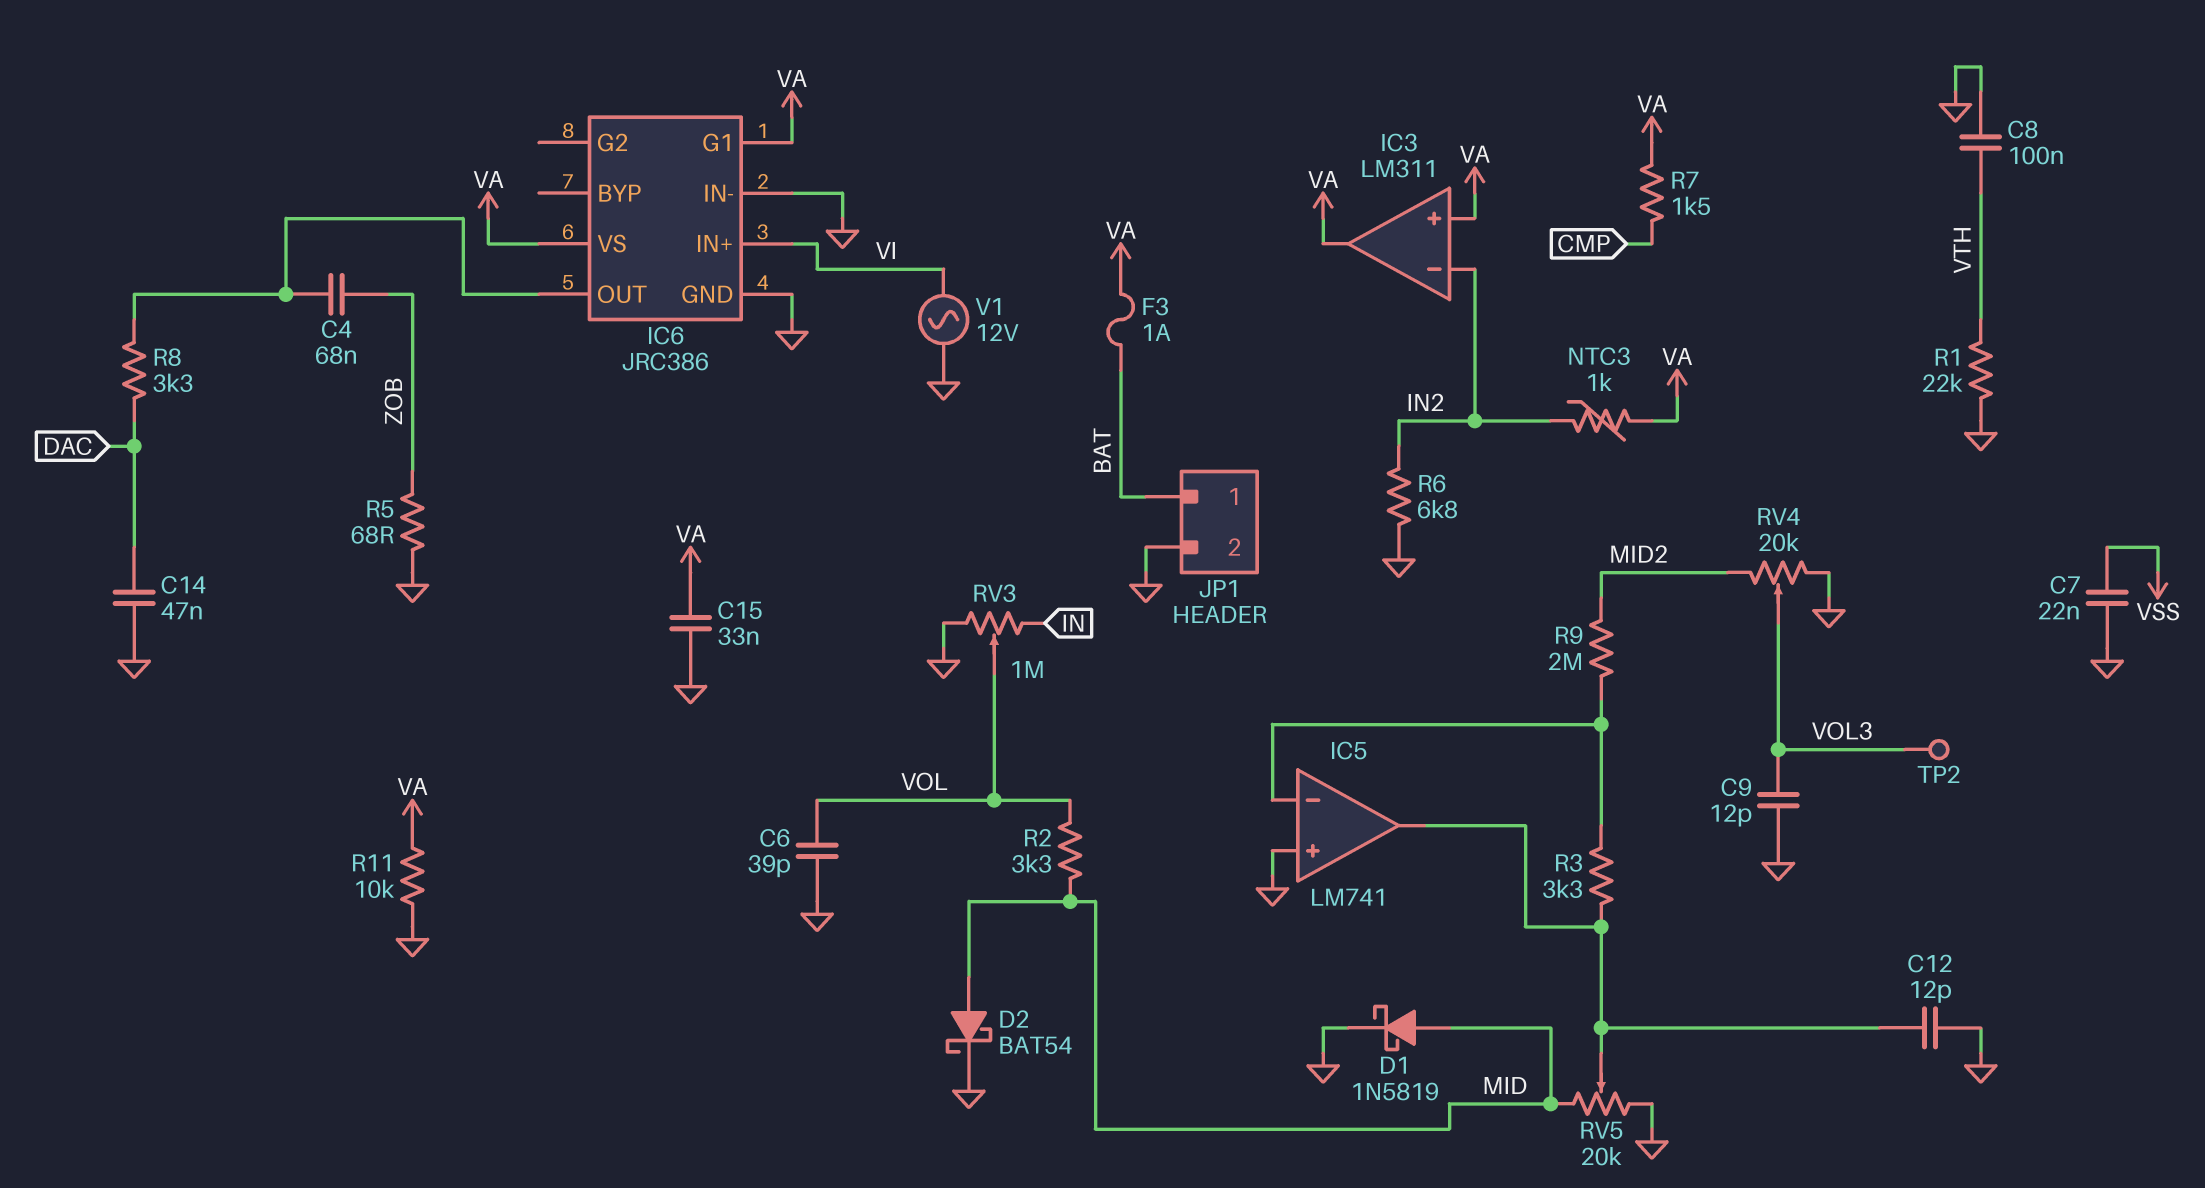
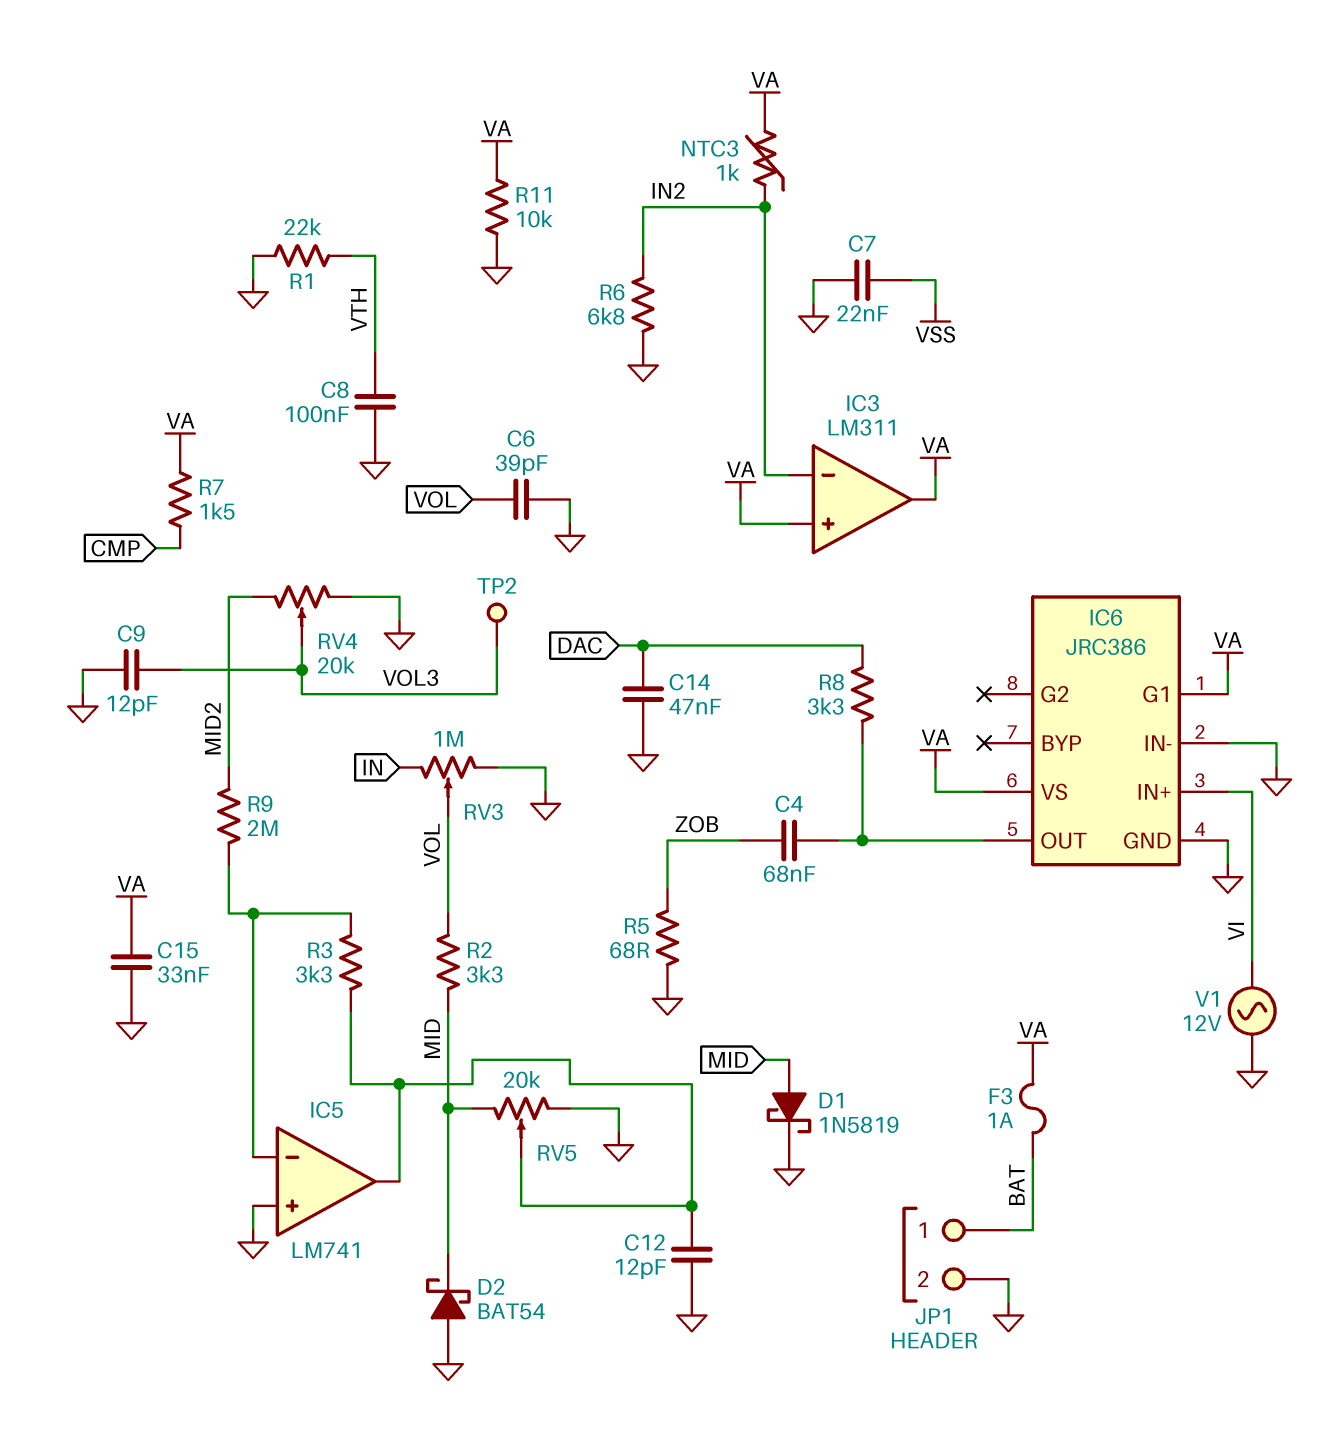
D2: schottky BAT54 (A MID, K GND) -> schottky BAT54 (A GND, K MID)

